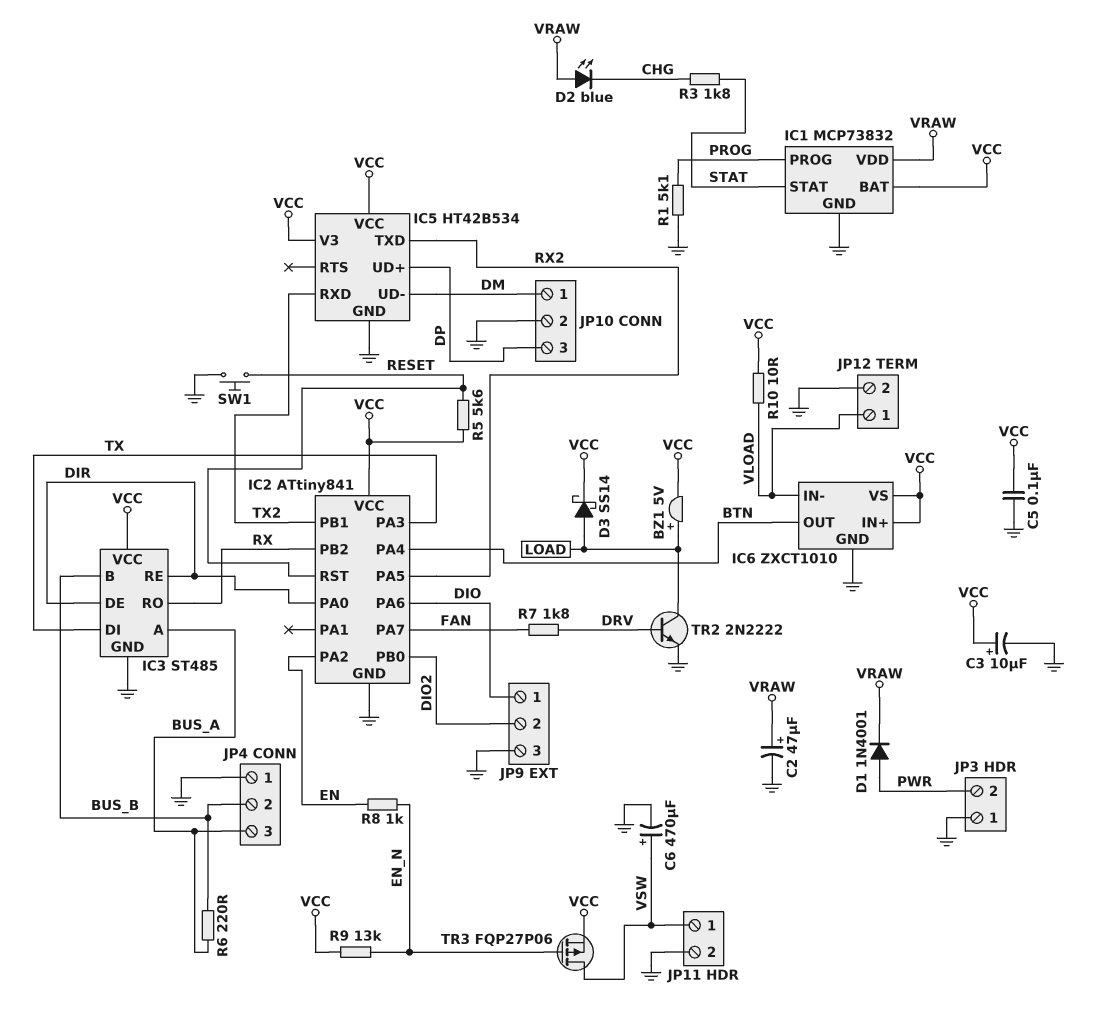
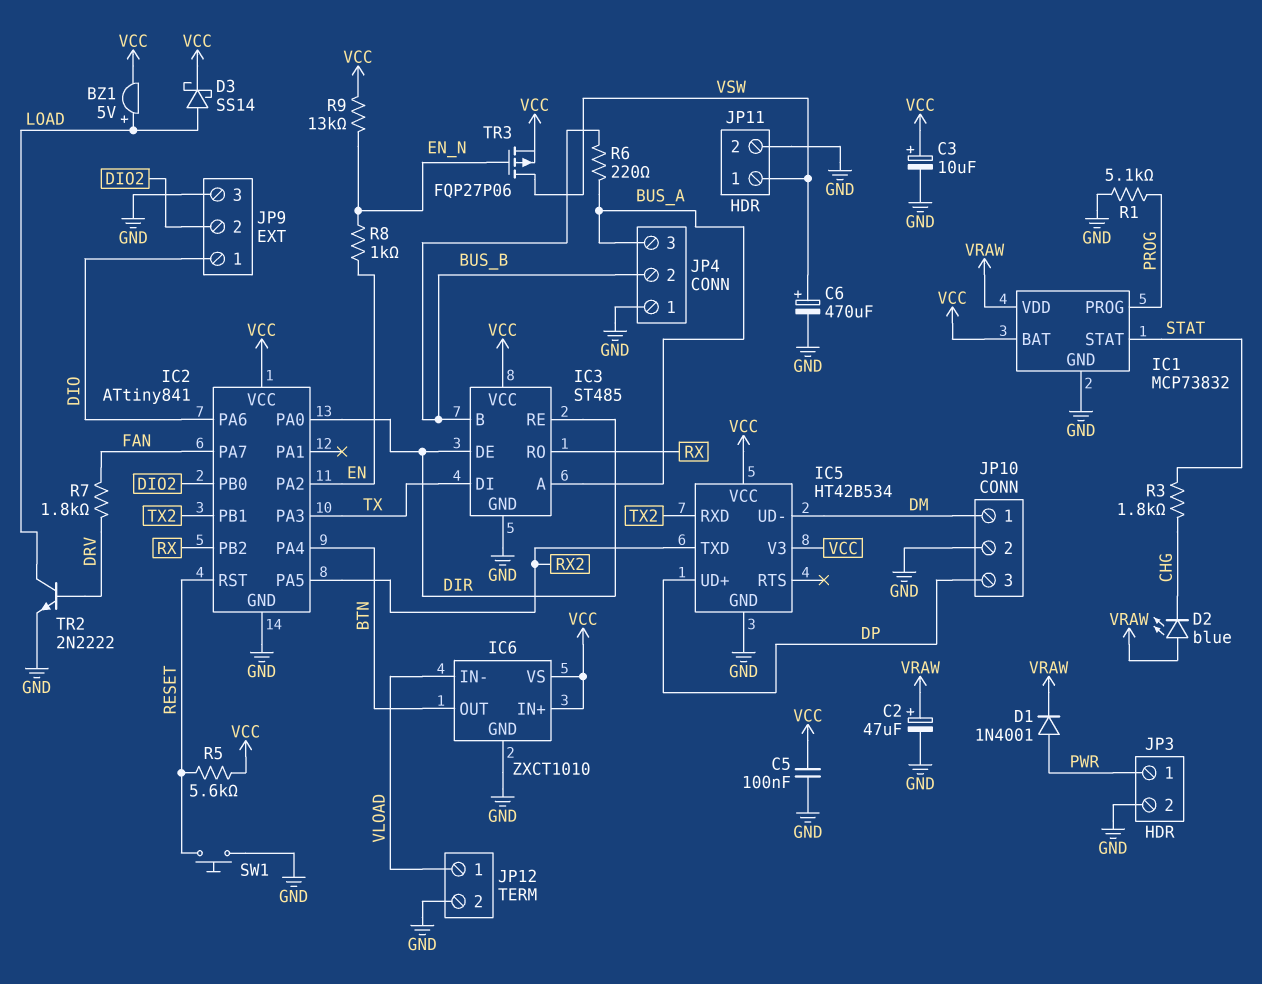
JP3 pin 1: GND -> PWR
JP3 pin 2: PWR -> GND
R10: 10 (VCC, VLOAD) -> none

